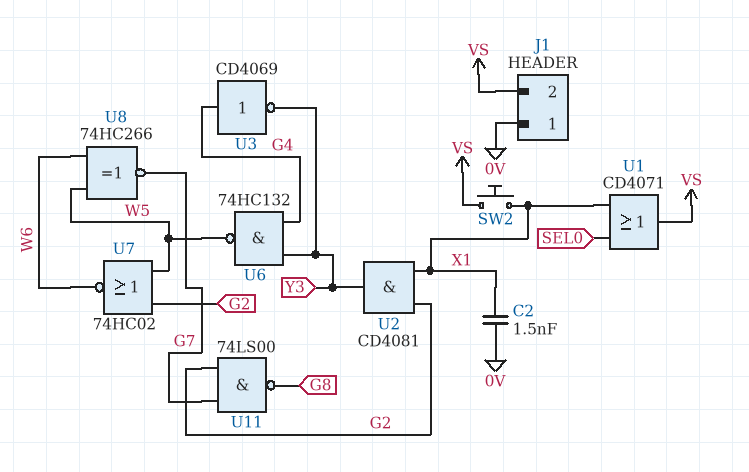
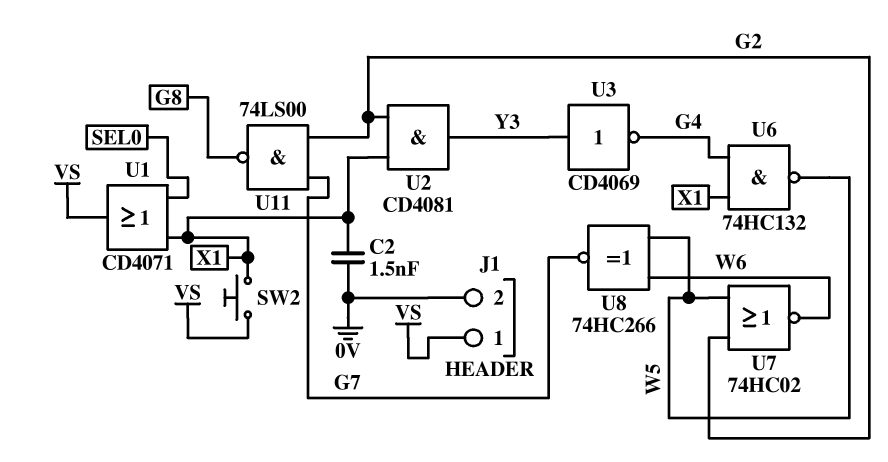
J1 pin 1: 0V -> VS
J1 pin 2: VS -> 0V
U3: NOT CD4069 (in G4, out Y3) -> NOT CD4069 (in Y3, out G4)
U6: NAND 74HC132 (in G4, in Y3, out W5) -> NAND 74HC132 (in G4, in X1, out W5)

